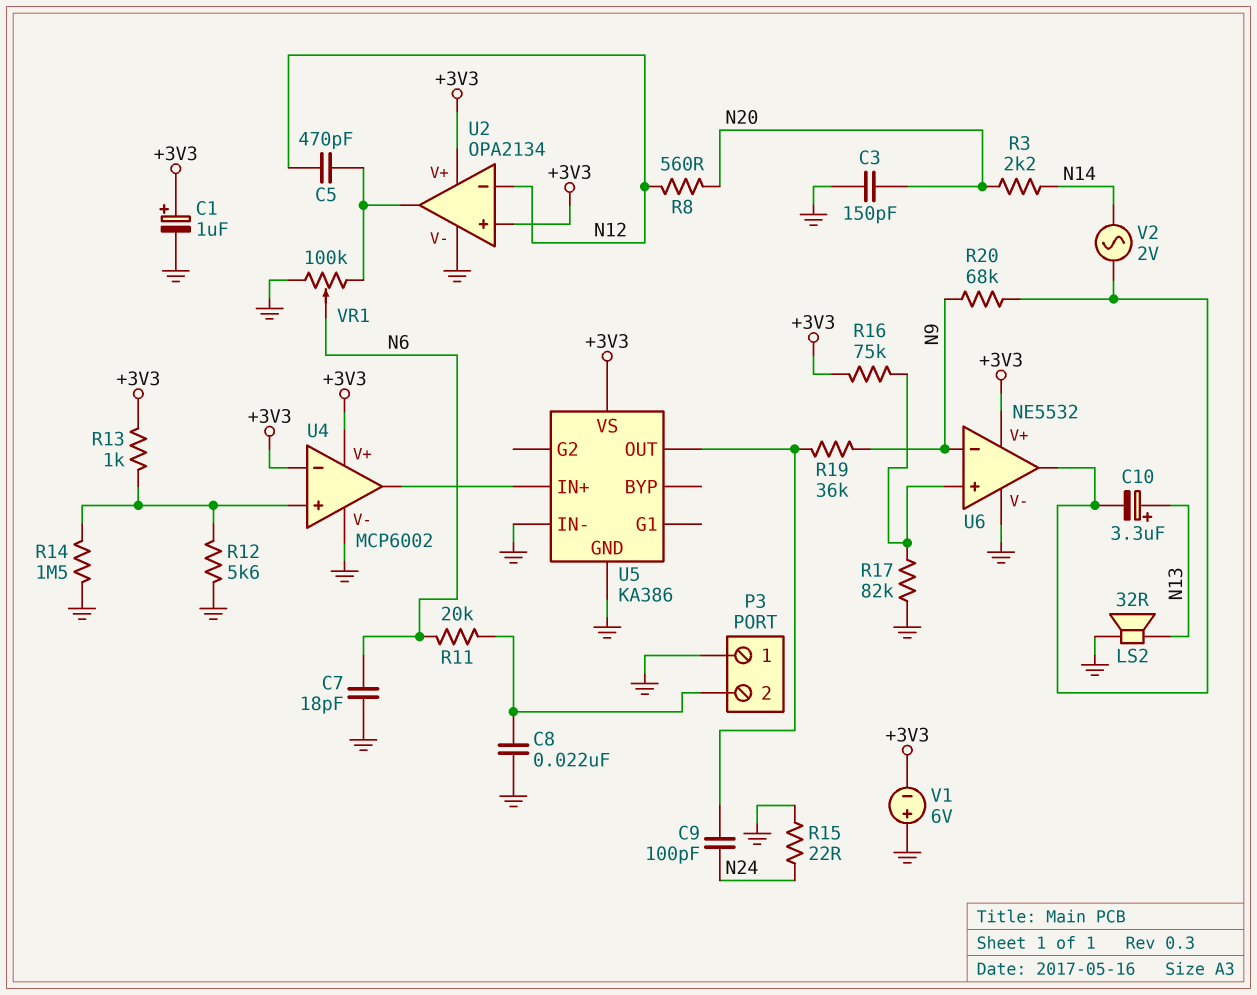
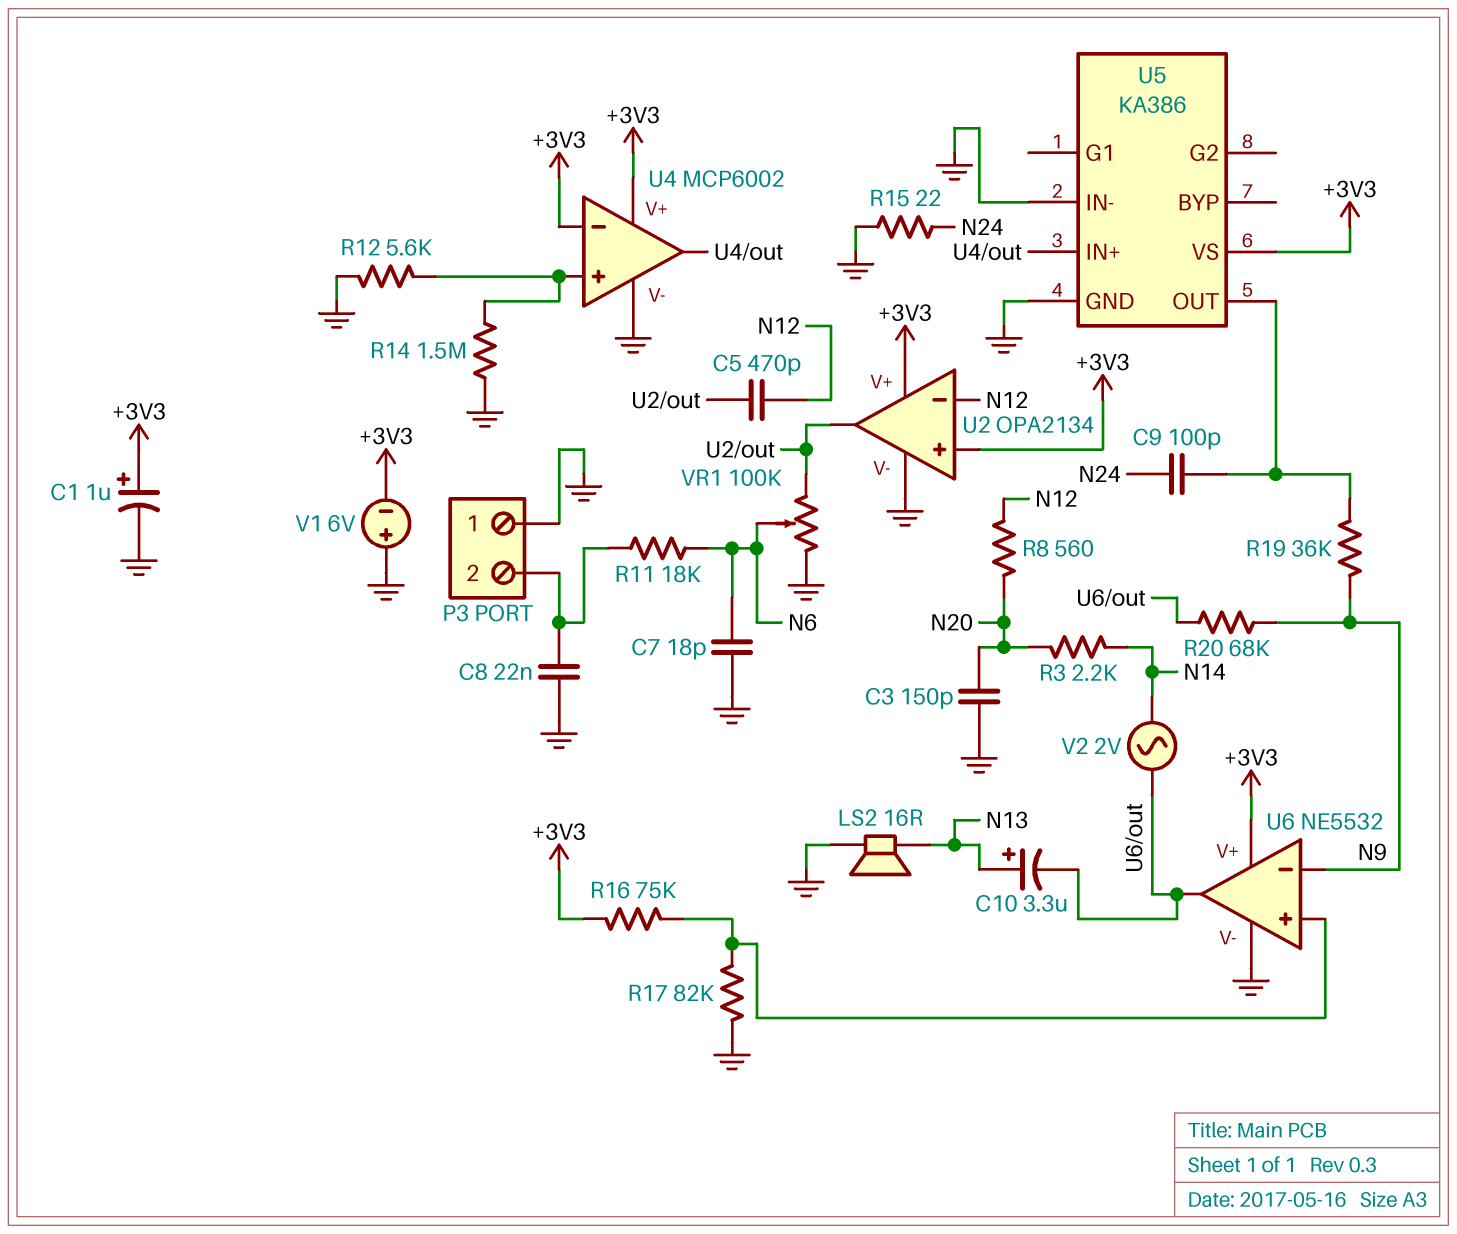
LS2: speaker 32R (GND, N13) -> speaker 16R (GND, N13)
R11: 20k (N6, P3/2) -> 18k (N6, P3/2)
R13: 1k (+3V3, U4/in+) -> none

